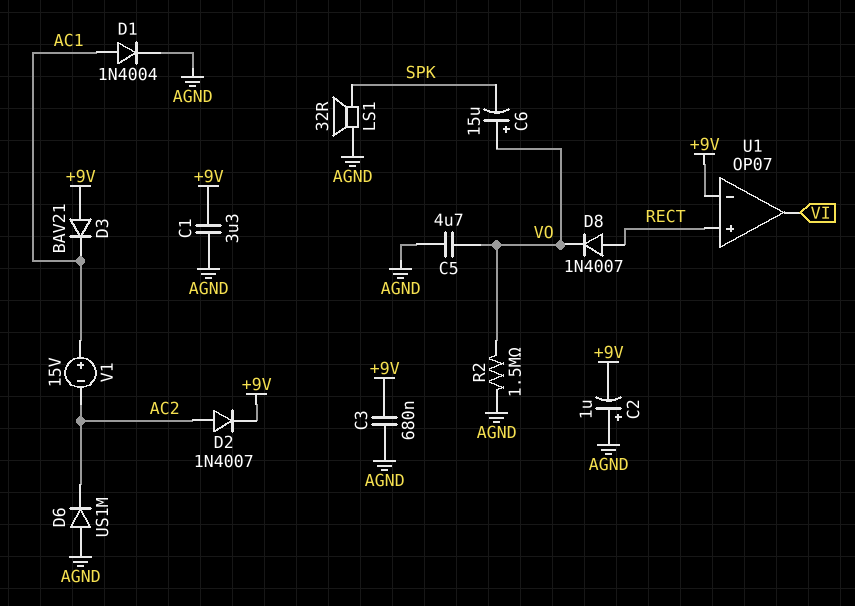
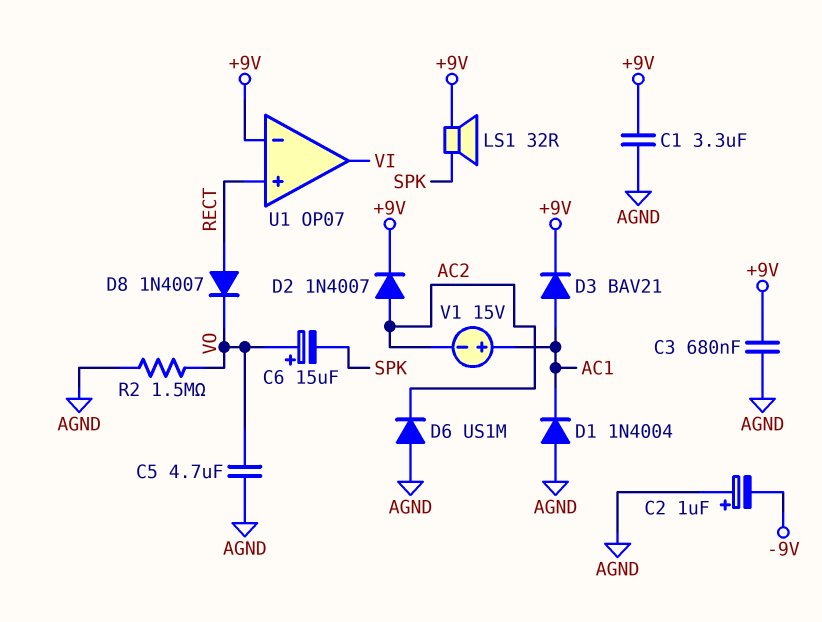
C2: 1uF (plus AGND, minus +9V) -> 1uF (plus AGND, minus -9V)
D1: diode 1N4004 (A AC1, K AGND) -> diode 1N4004 (A AGND, K AC1)
D3: diode BAV21 (A +9V, K AC1) -> diode BAV21 (A AC1, K +9V)
LS1: speaker 32R (AGND, SPK) -> speaker 32R (+9V, SPK)

